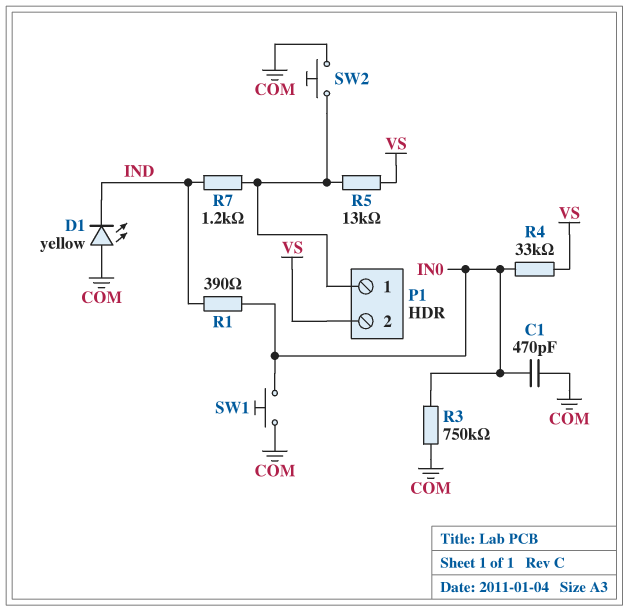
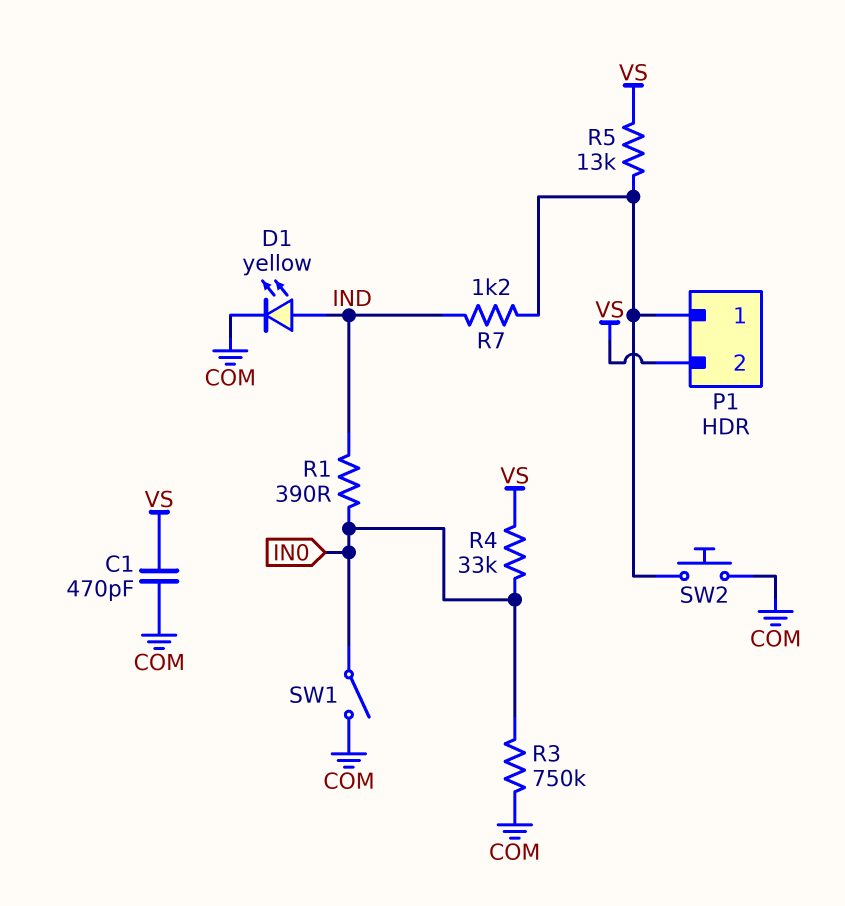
C1: 470pF (COM, IN0) -> 470pF (COM, VS)
D1: LED yellow (A COM, K IND) -> LED yellow (A IND, K COM)
SW1: button (COM, IN0) -> switch (COM, IN0)

